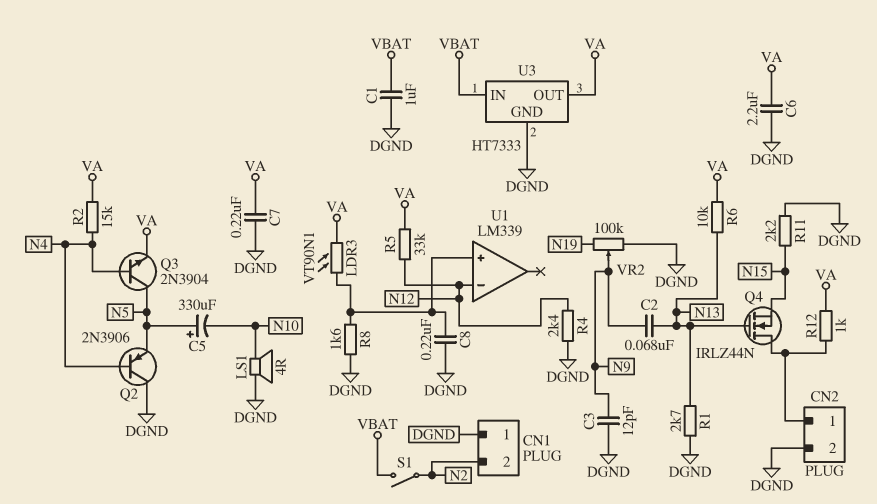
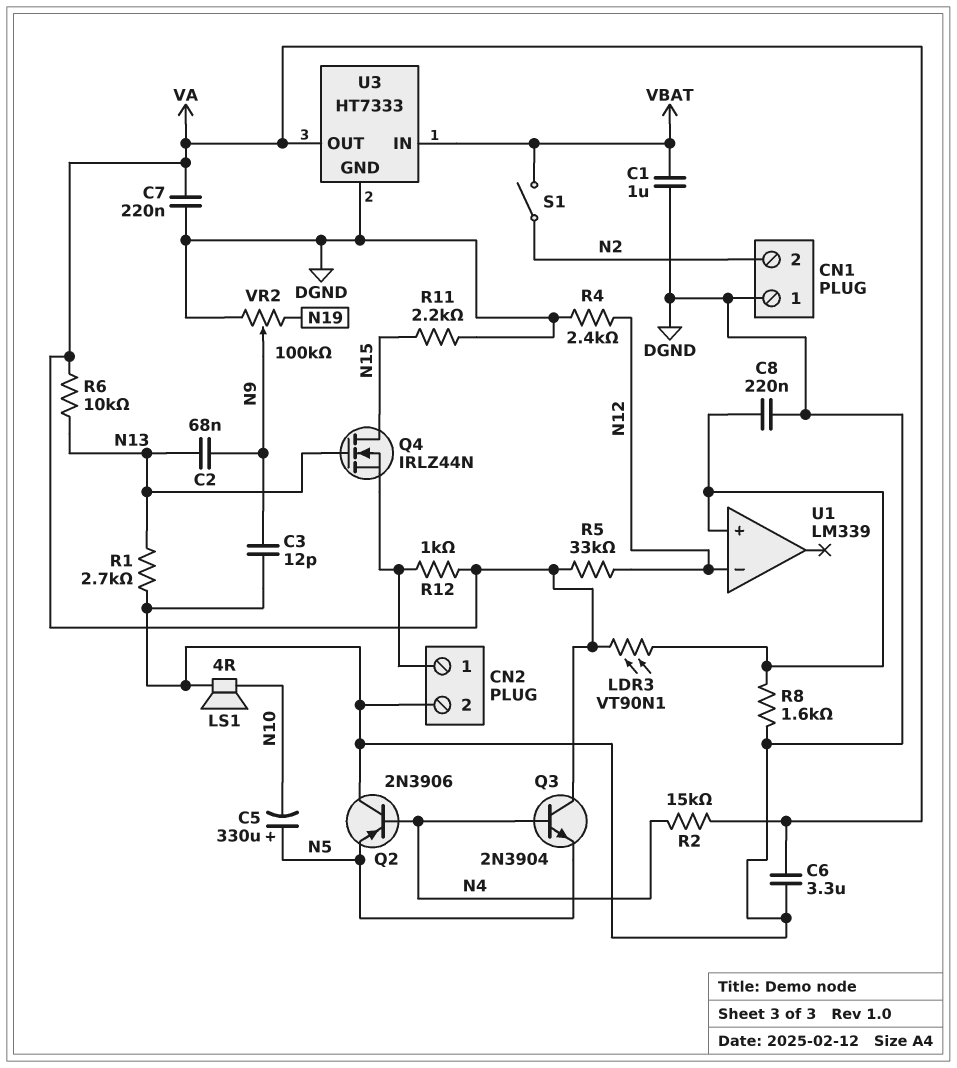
C6: 2.2uF (DGND, VA) -> 3.3uF (DGND, VA)
Q3: NPN 2N3904 (B N4, C N5, E VA) -> NPN 2N3904 (B N4, C VA, E N5)
Q4: NMOS IRLZ44N (G N13, D CN2/1, S N15) -> NMOS IRLZ44N (G N13, D N15, S CN2/1)

